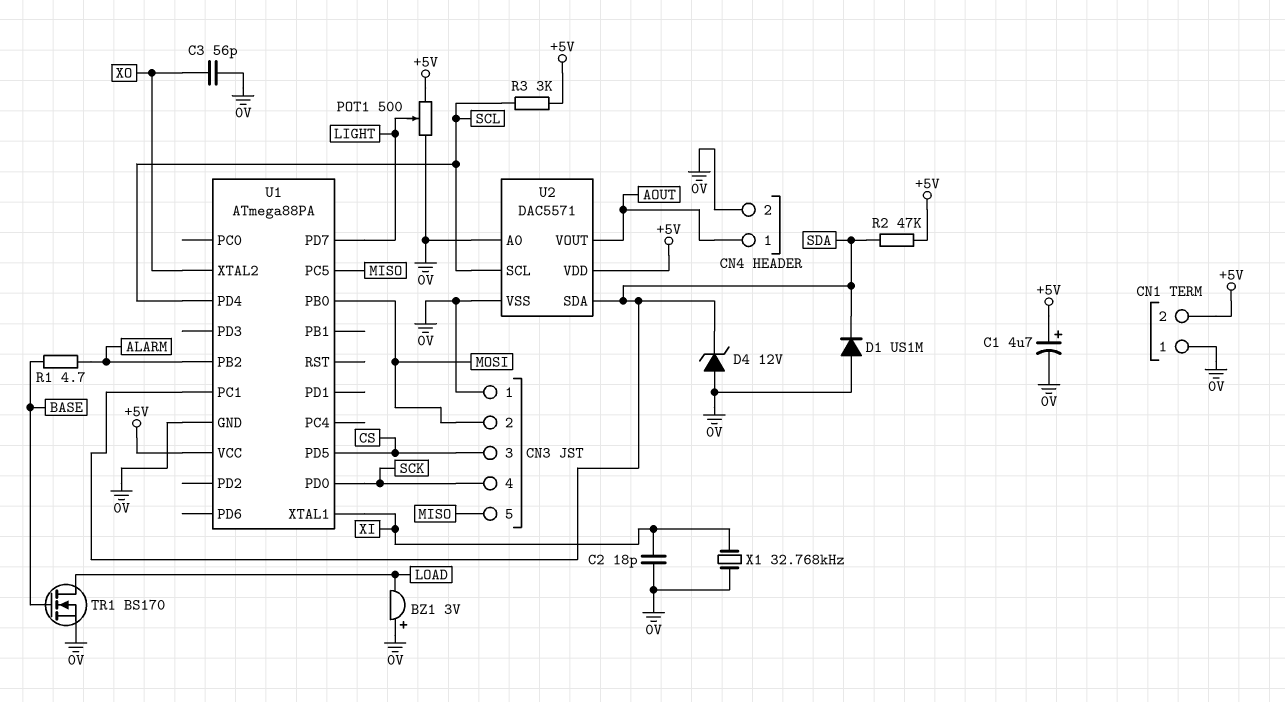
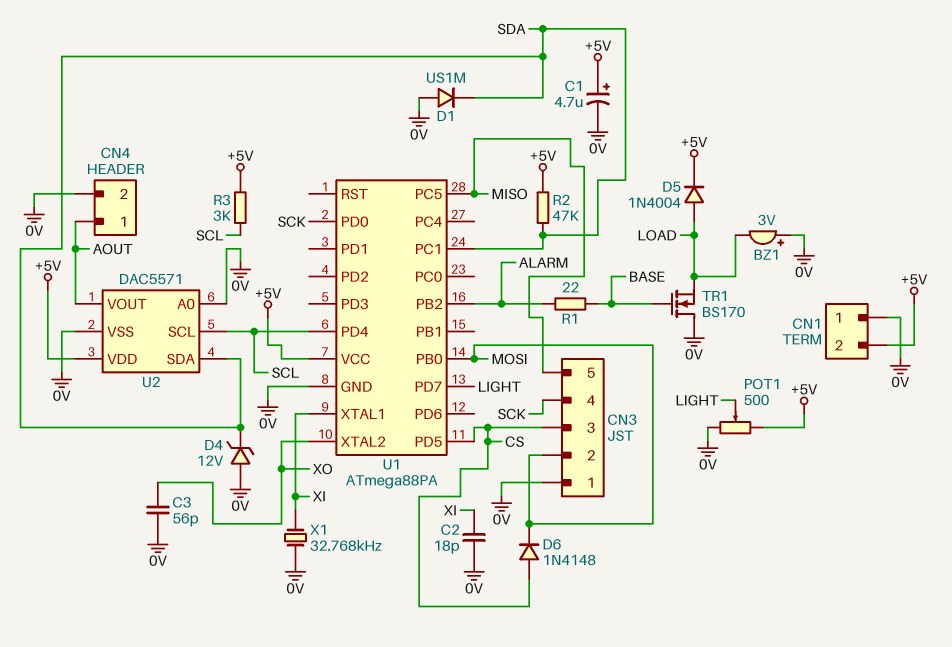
D5: none -> diode 1N4004 (A LOAD, K +5V)
D6: none -> diode 1N4148 (A CS, K MOSI)
R1: 4.7 (ALARM, BASE) -> 22 (ALARM, BASE)
TR1: NMOS BS170 (G BASE, D LOAD, S 0V) -> NMOS BS170 (G BASE, D 0V, S LOAD)

